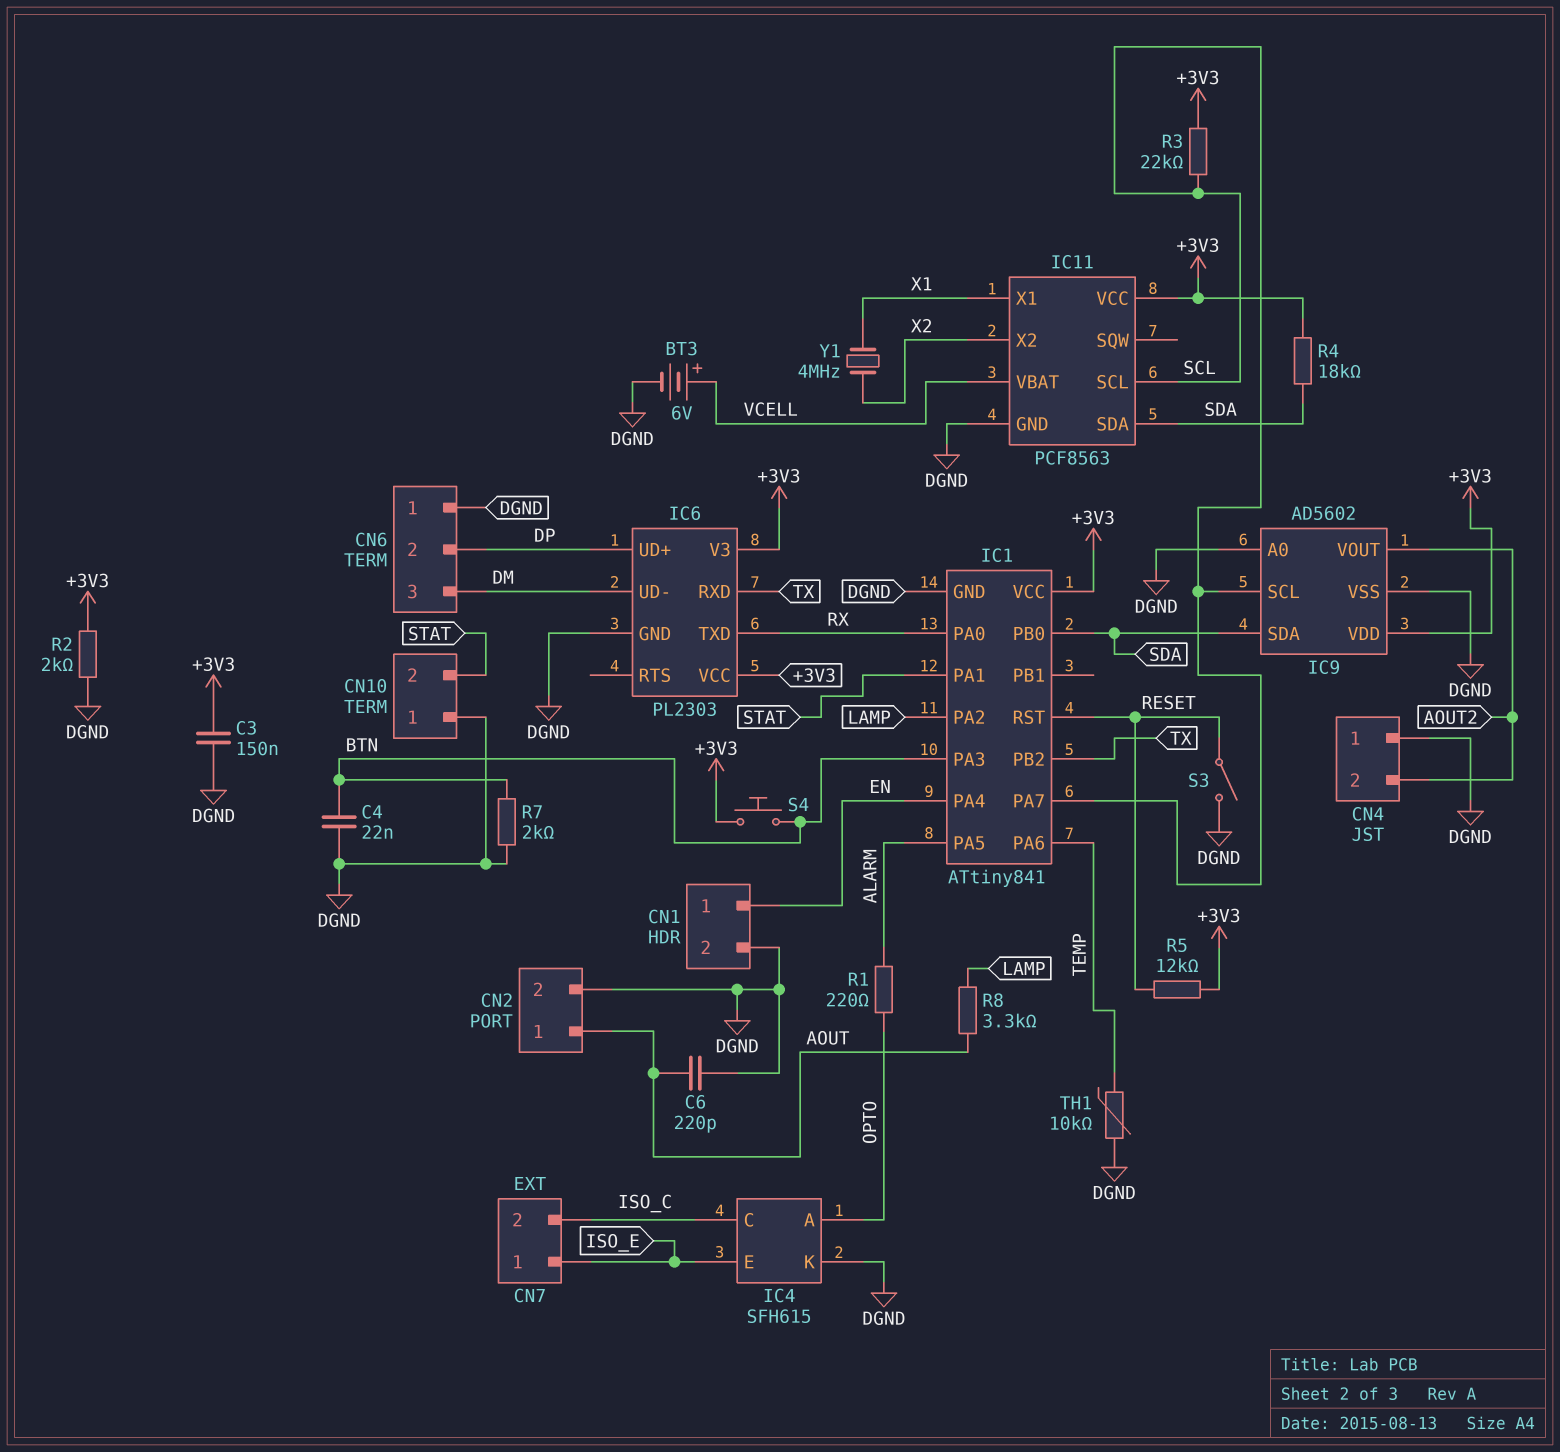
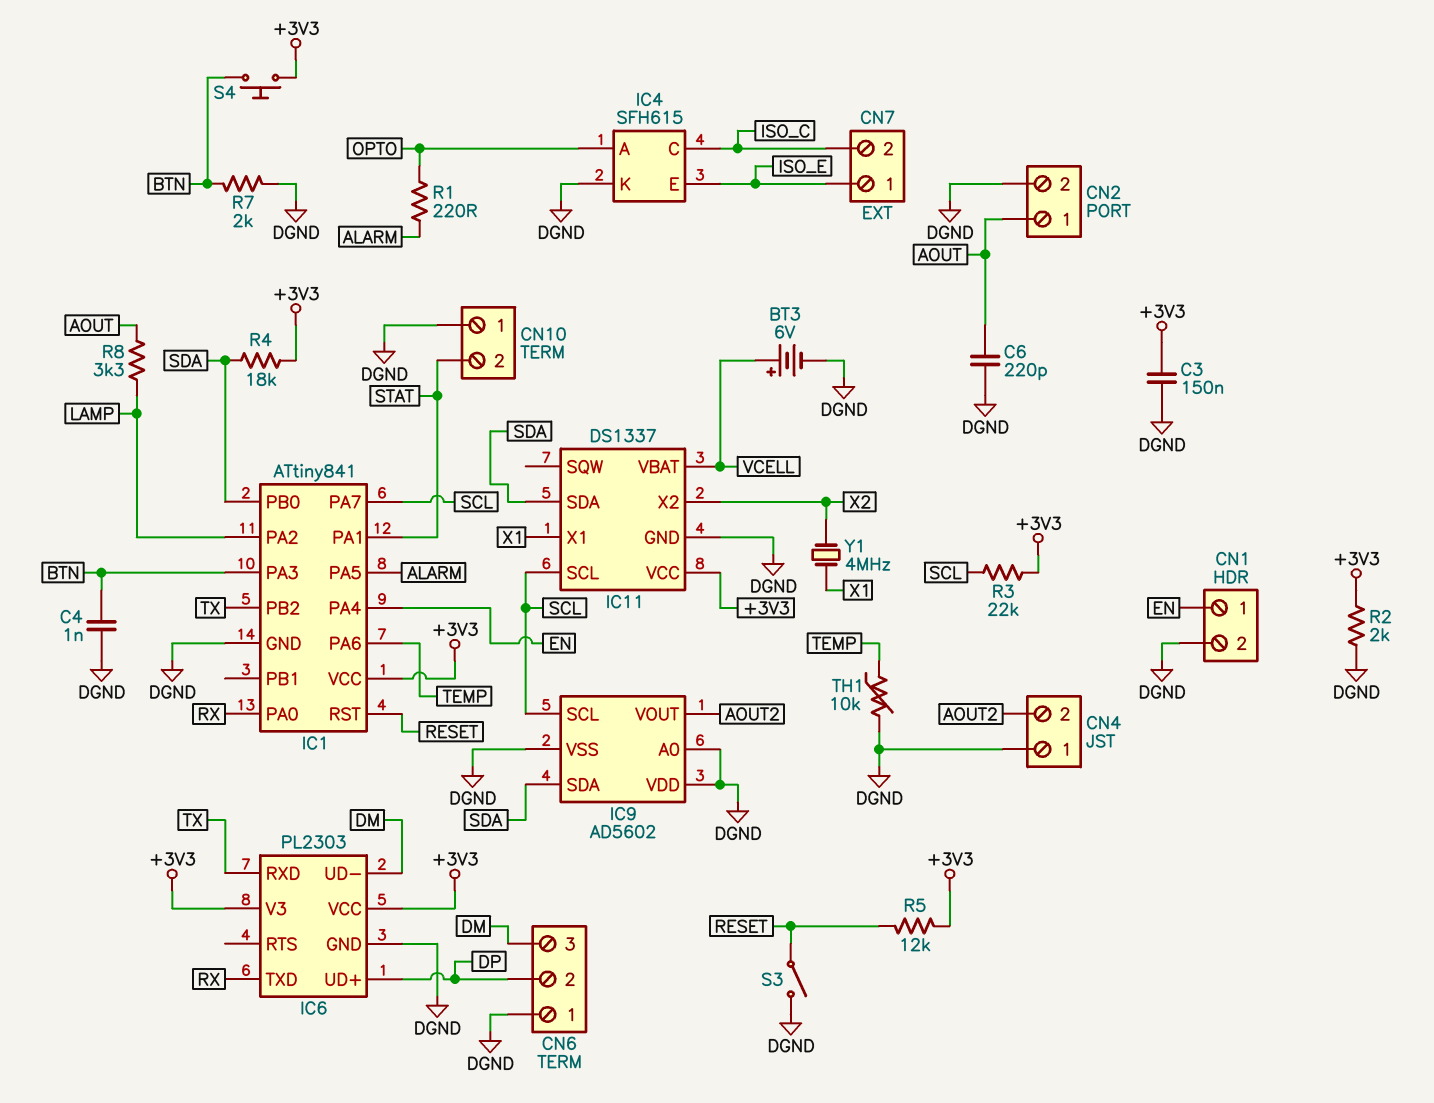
C4: 22nF (BTN, DGND) -> 1nF (BTN, DGND)
IC9 pin VDD: +3V3 -> DGND
IC11: PCF8563 -> DS1337

